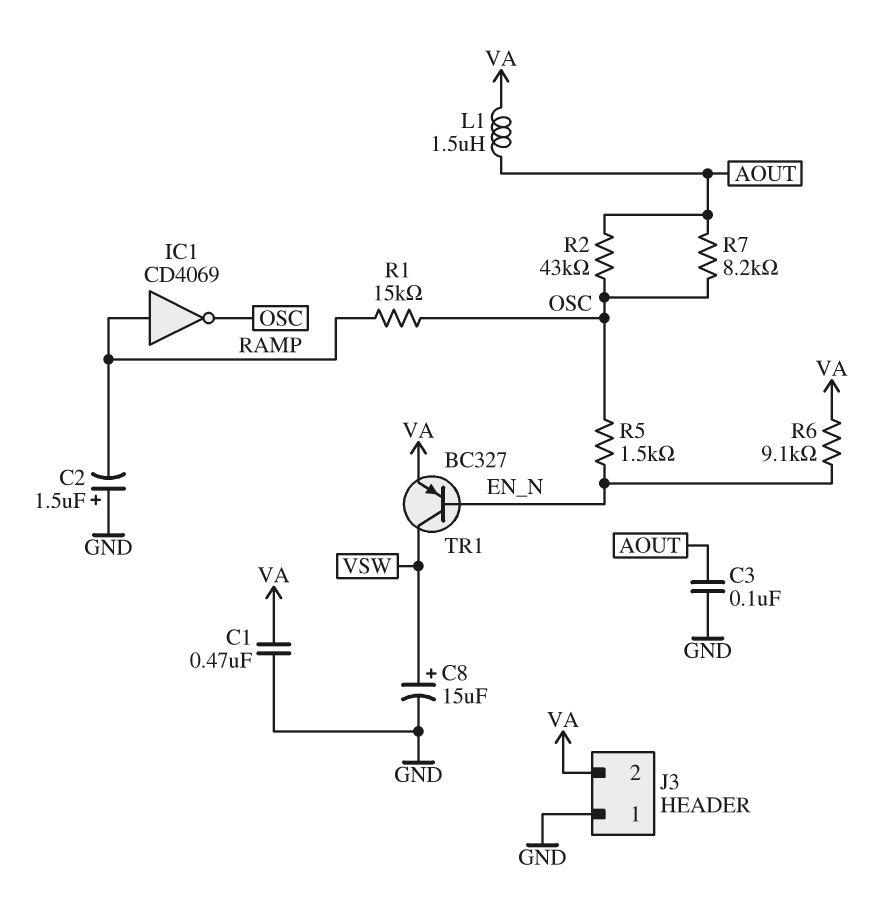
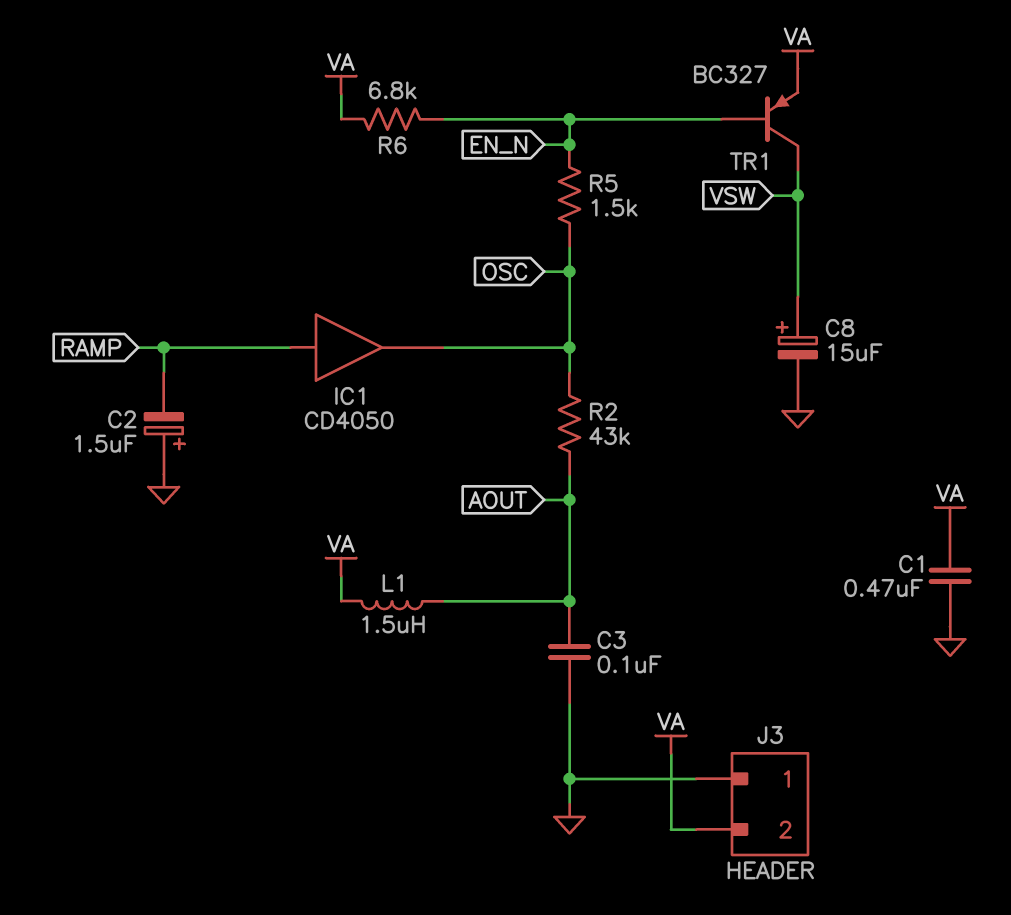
IC1: NOT CD4069 (in RAMP, out OSC) -> buffer CD4050 (in RAMP, out OSC)
R1: 15k (OSC, RAMP) -> none
R6: 9.1k (EN_N, VA) -> 6.8k (EN_N, VA)
R7: 8.2k (AOUT, OSC) -> none

